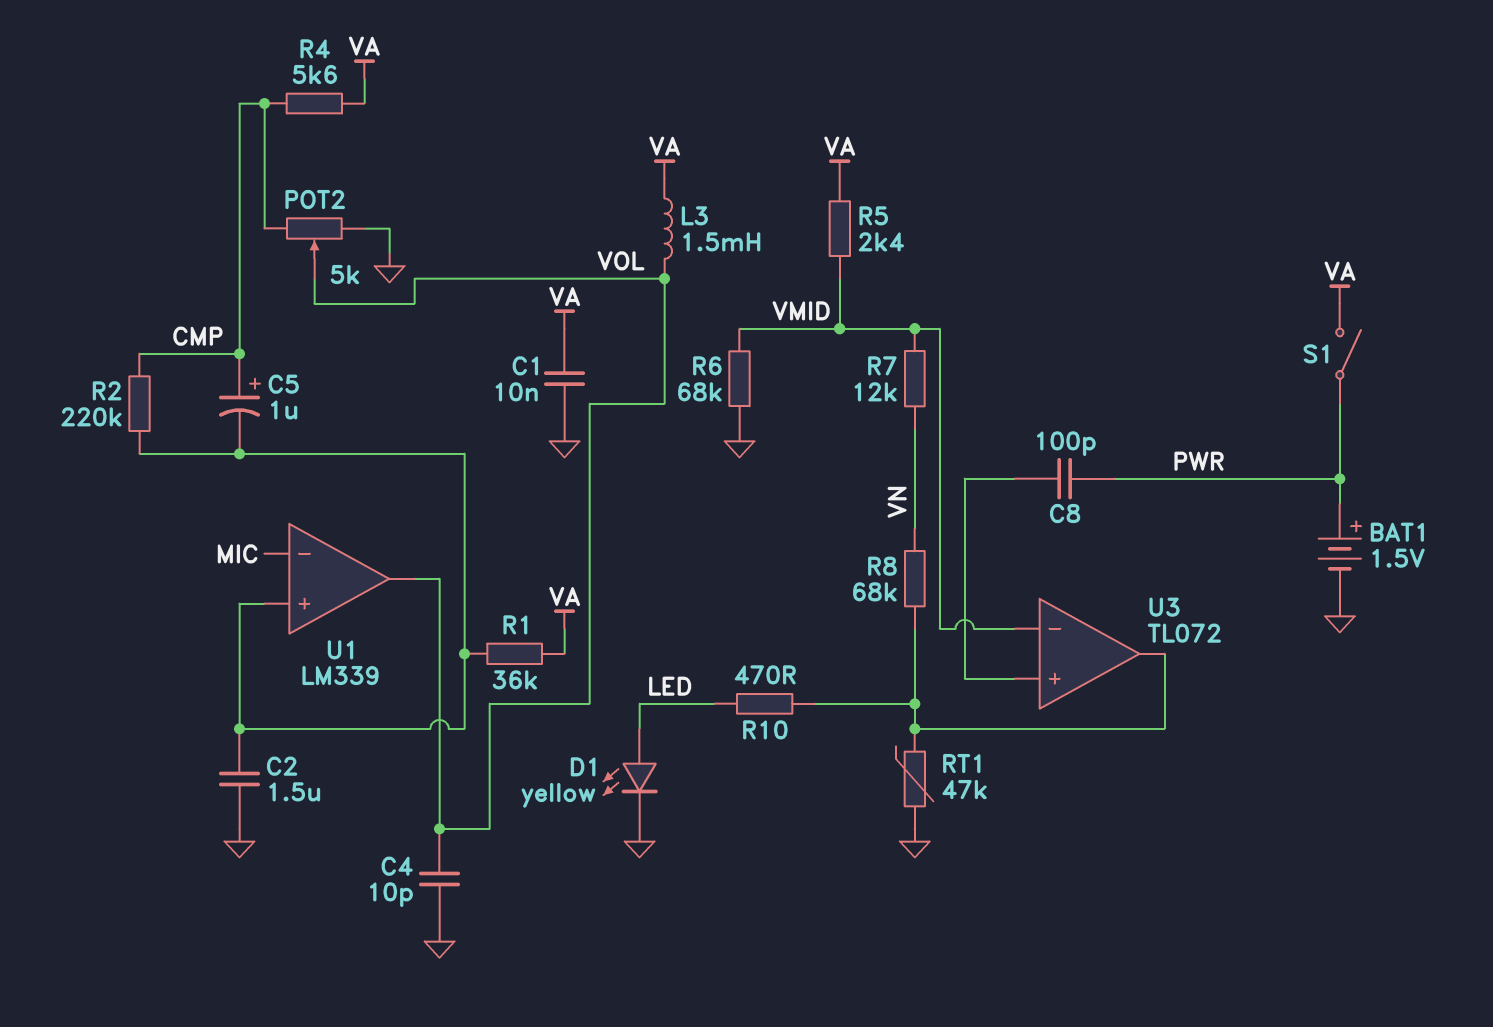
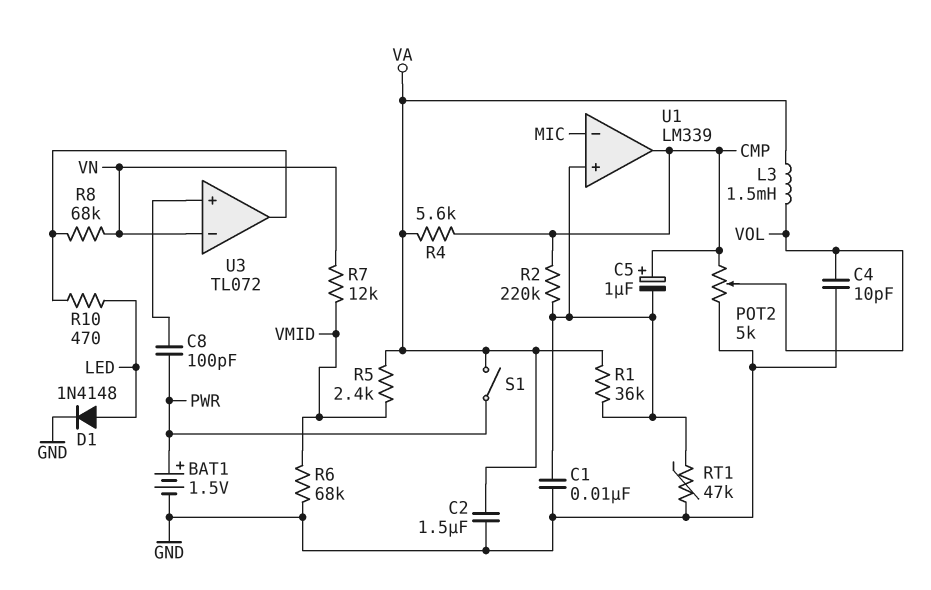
C1: 10nF (GND, VA) -> 10nF (GND, U1/in+)
C2: 1.5uF (GND, U1/in+) -> 1.5uF (GND, VA)
D1: LED yellow (A LED, K GND) -> diode 1N4148 (A LED, K GND)
RT1: 47k (GND, U3/out) -> 47k (GND, U1/in+)
U1 pin out: VOL -> CMP
U3 pin in-: VMID -> VN

